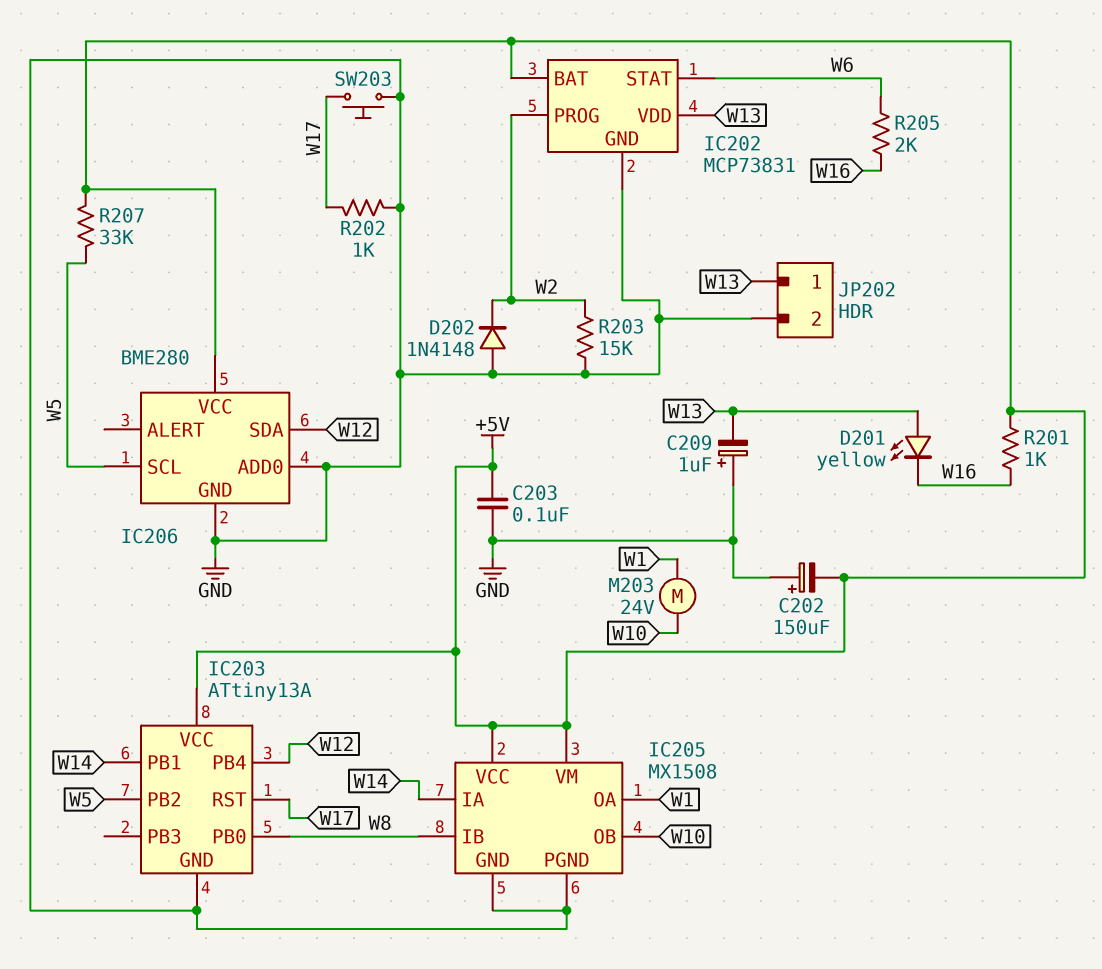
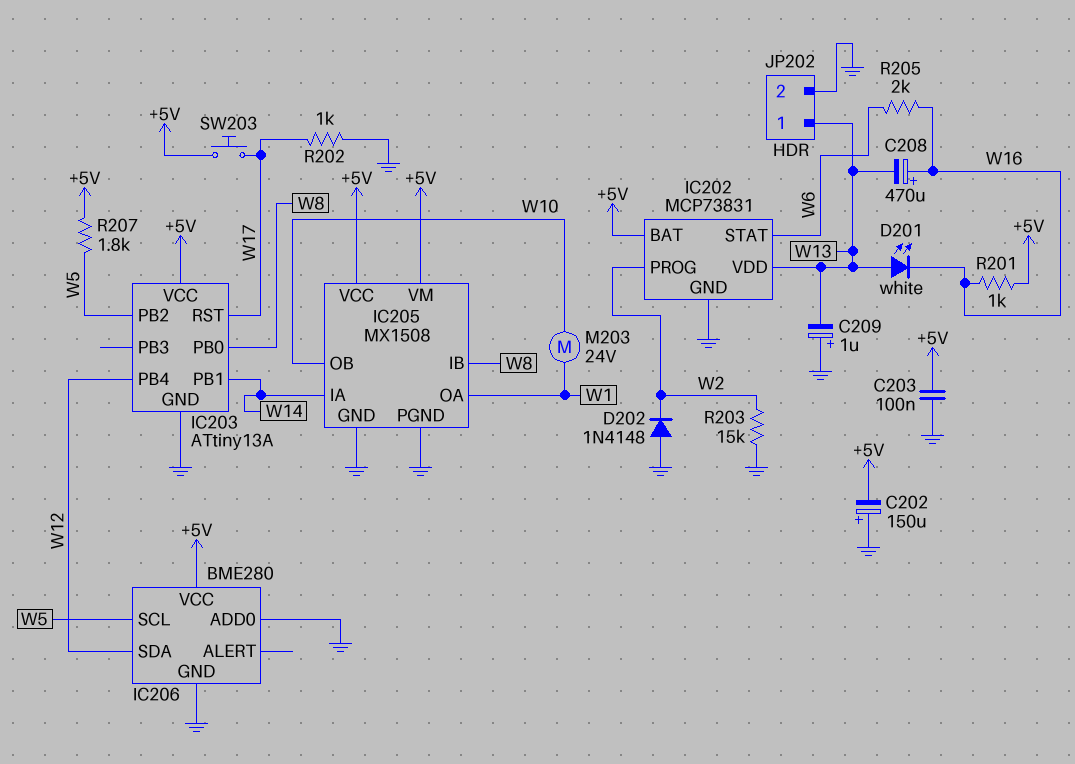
C208: none -> 470uF (plus W16, minus W13)
D201: LED yellow (A W13, K W16) -> LED white (A W13, K W16)
R207: 33k (+5V, W5) -> 1.8k (+5V, W5)
SW203: button (GND, W17) -> button (+5V, W17)

